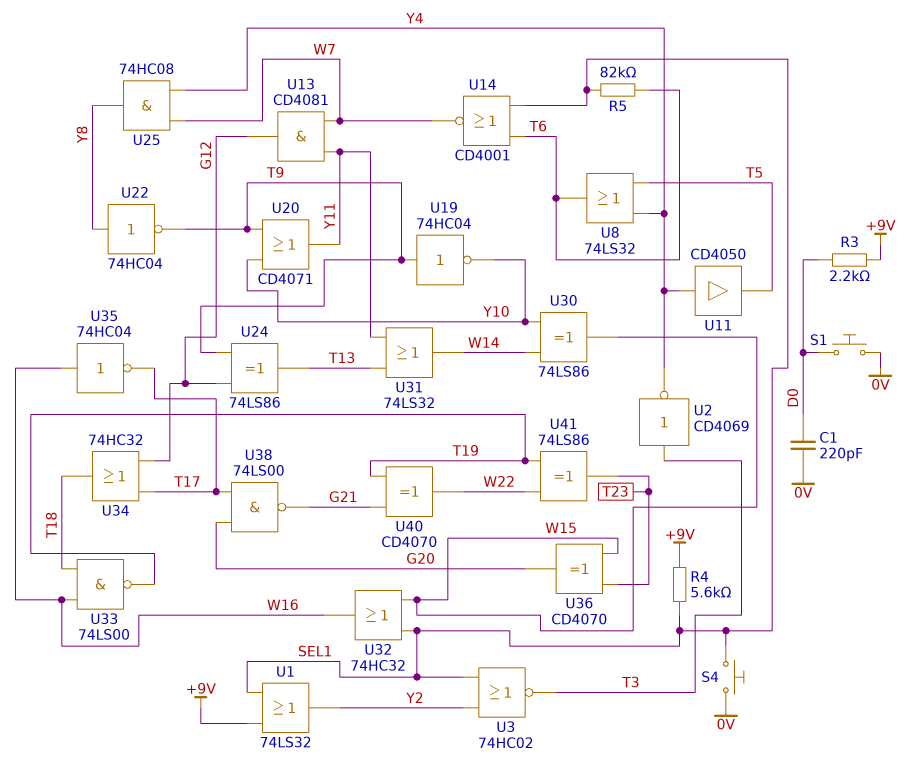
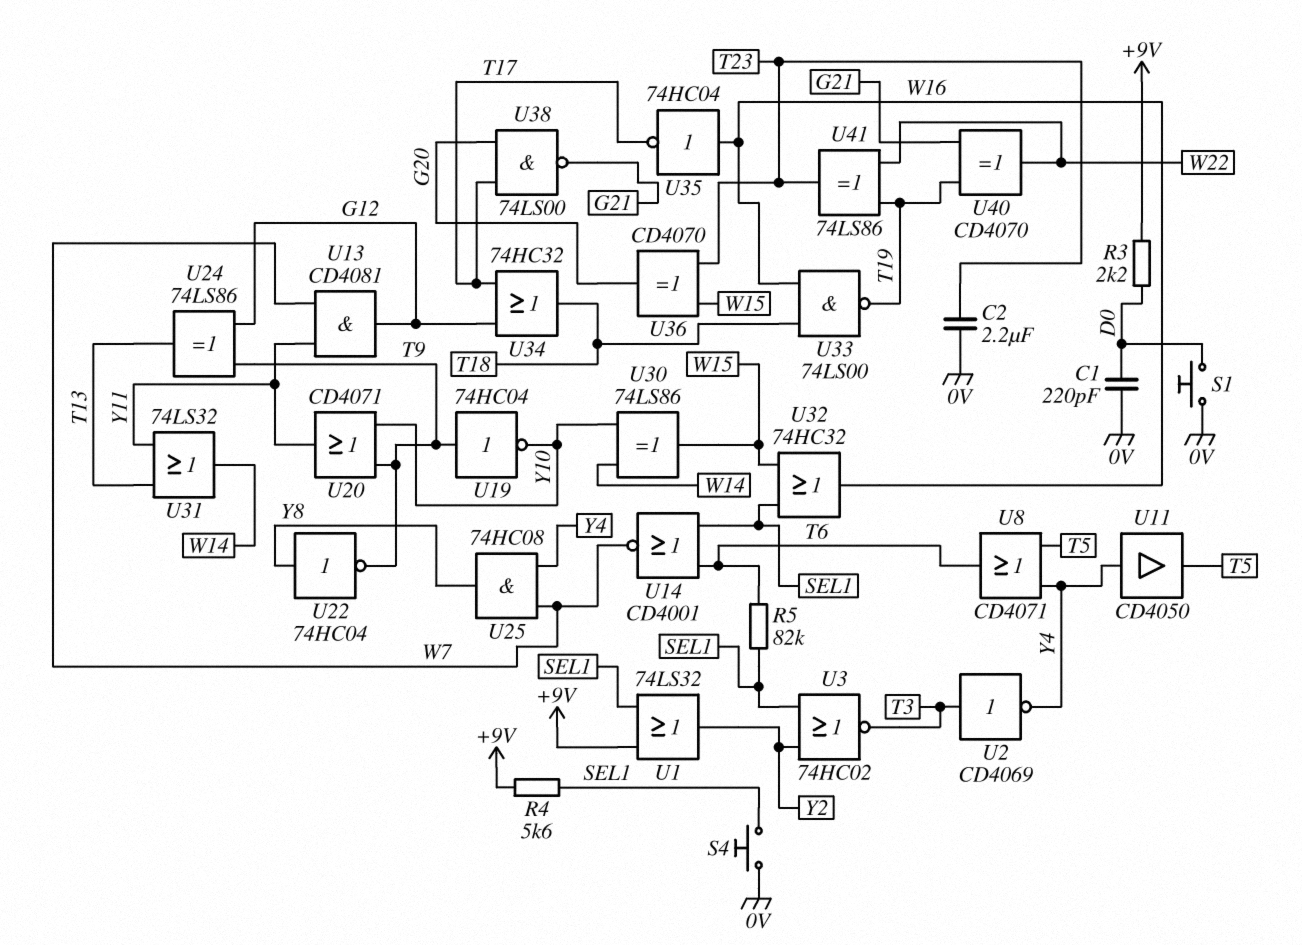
C2: none -> 2.2uF (0V, T23)
U8: OR 74LS32 (in T5, in Y4, out T6) -> OR CD4071 (in T5, in Y4, out T6)

